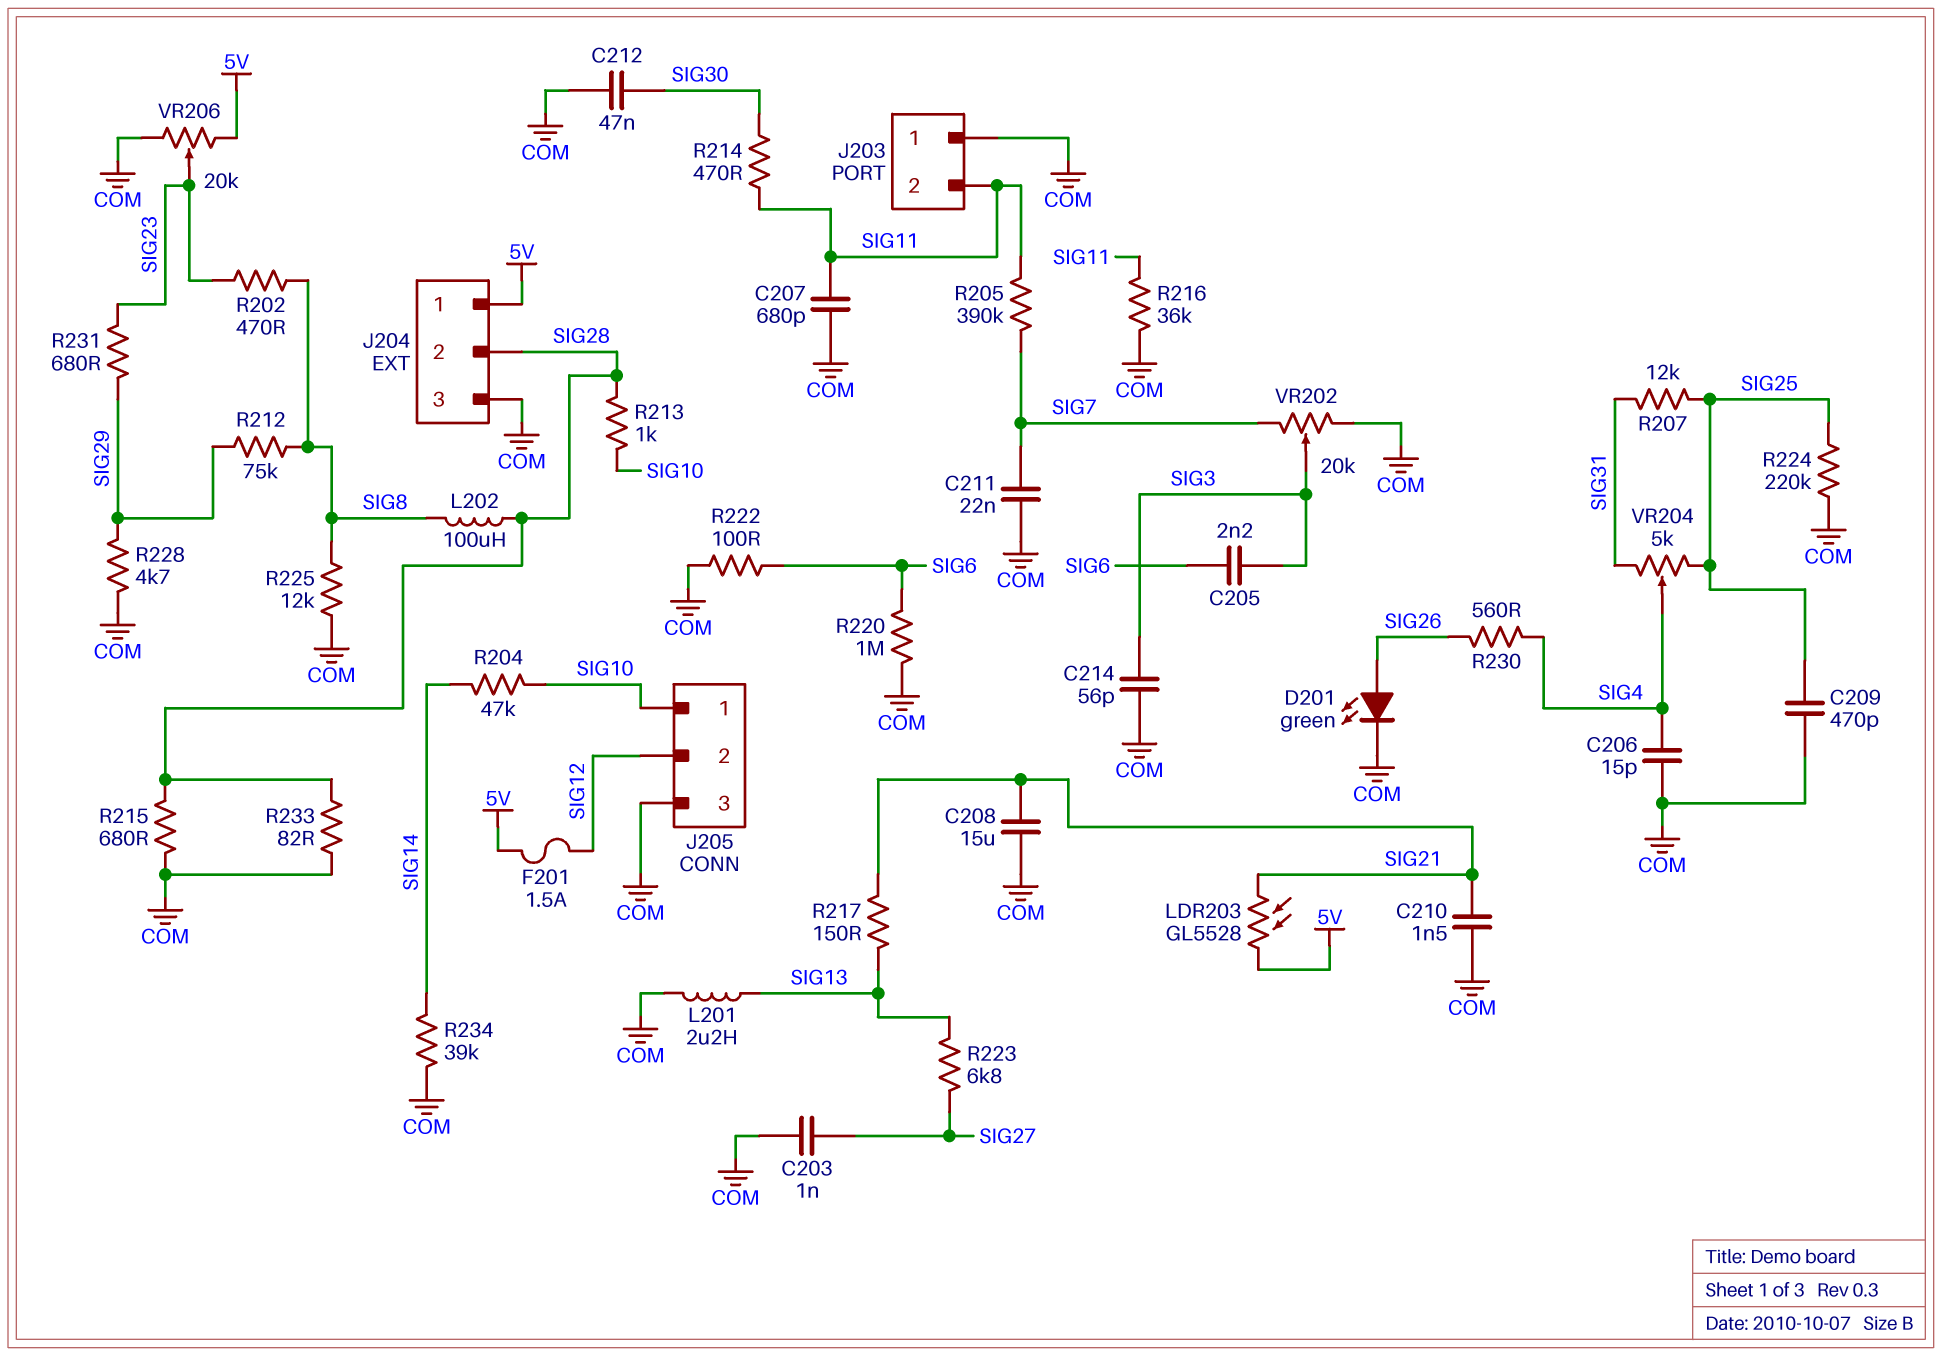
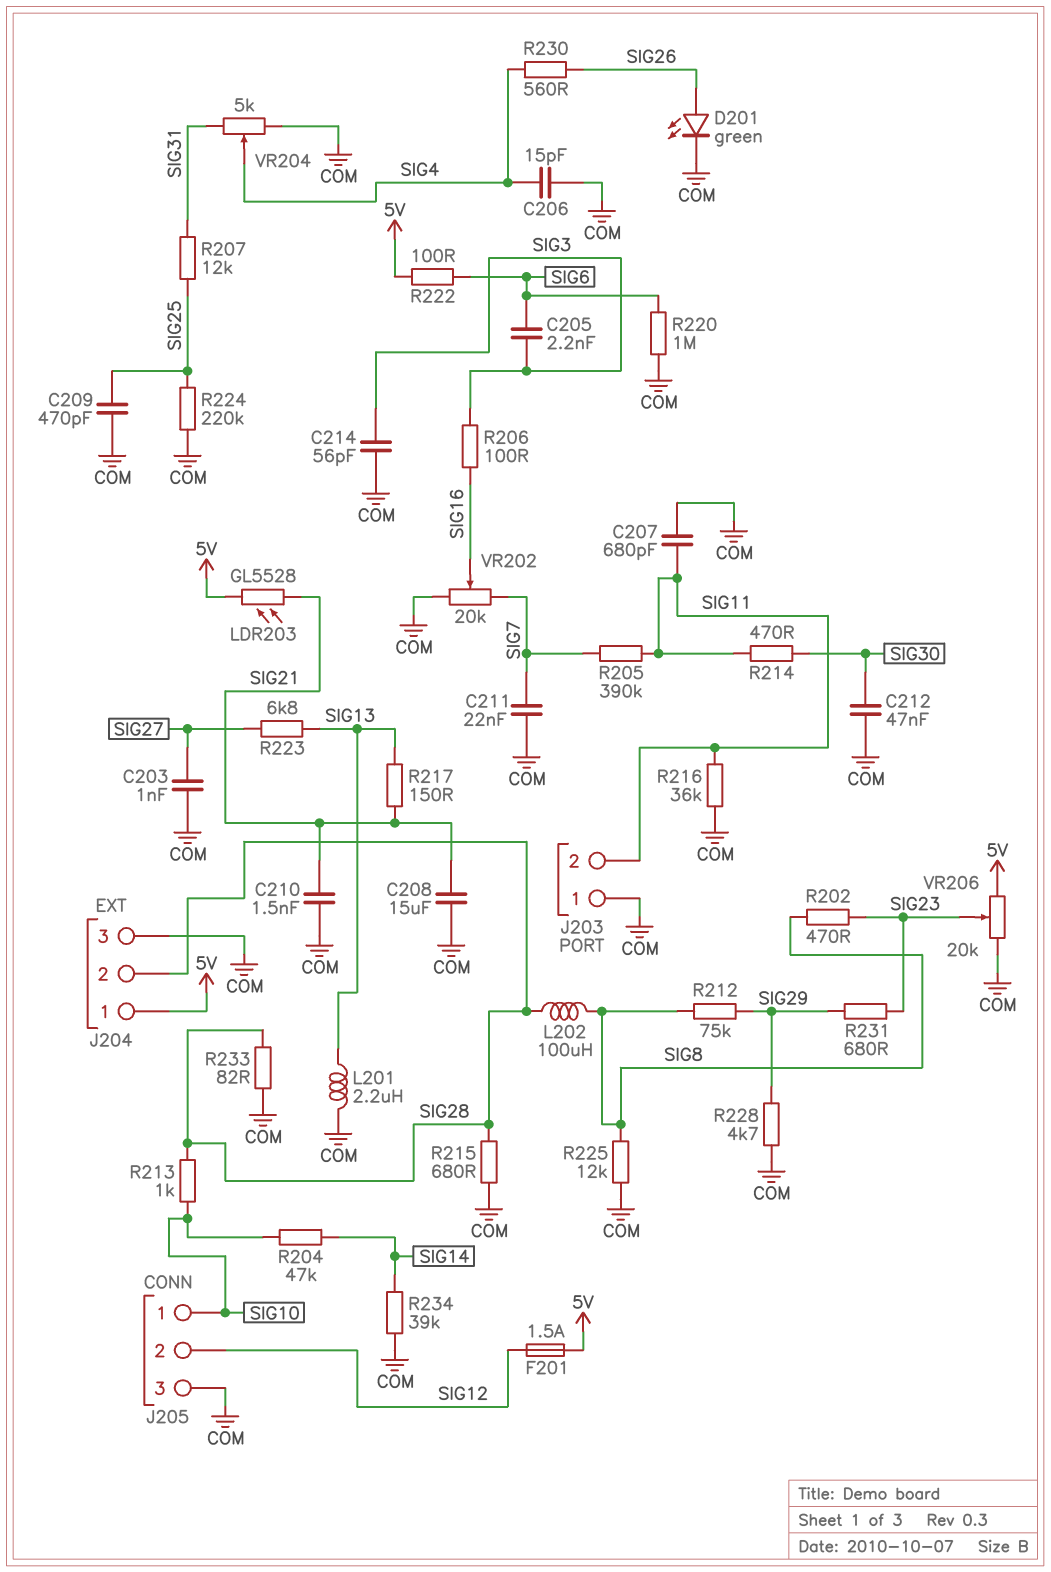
R206: none -> 100 (SIG3, SIG16)
R222: 100 (COM, SIG6) -> 100 (5V, SIG6)
VR202: 20k (COM, SIG7, wiper SIG3) -> 20k (COM, SIG7, wiper SIG16)
VR204: 5k (SIG25, SIG31, wiper SIG4) -> 5k (COM, SIG31, wiper SIG4)

